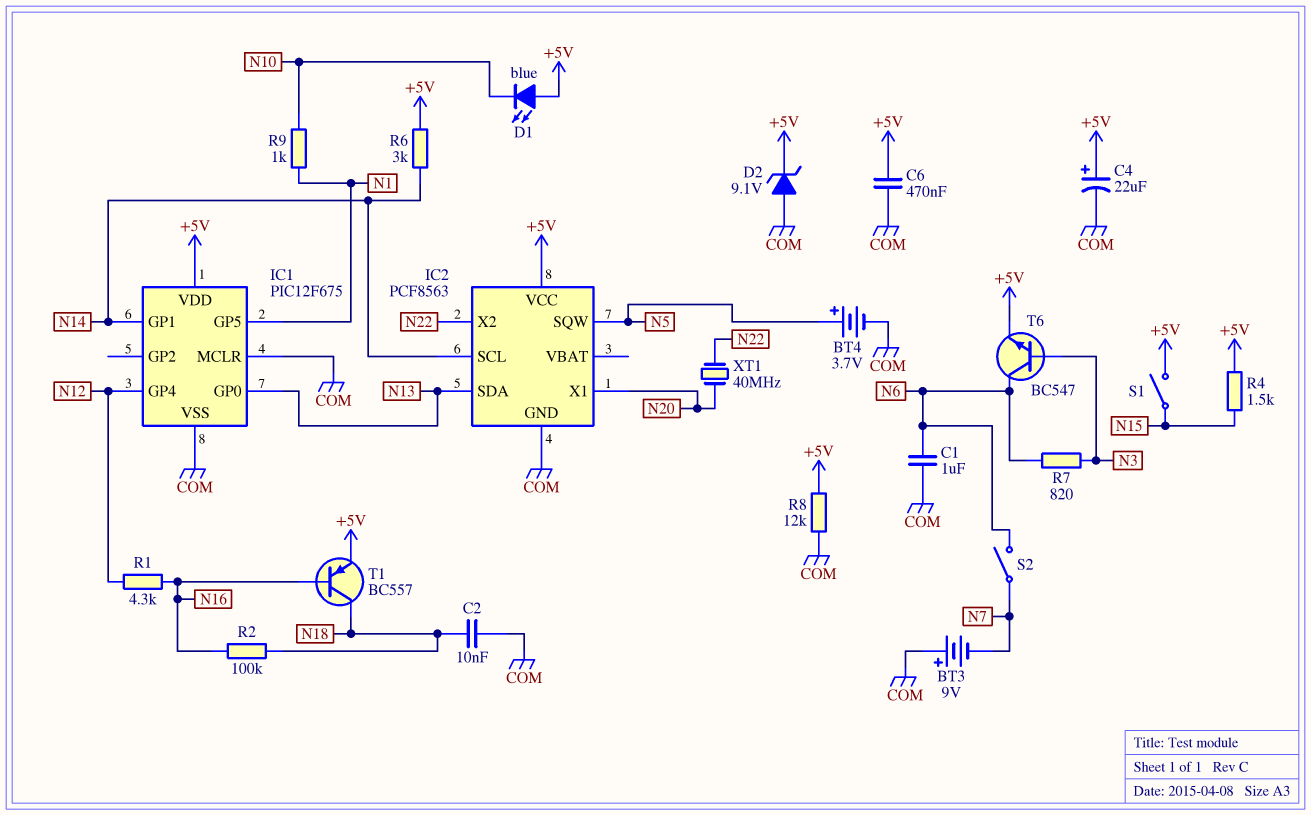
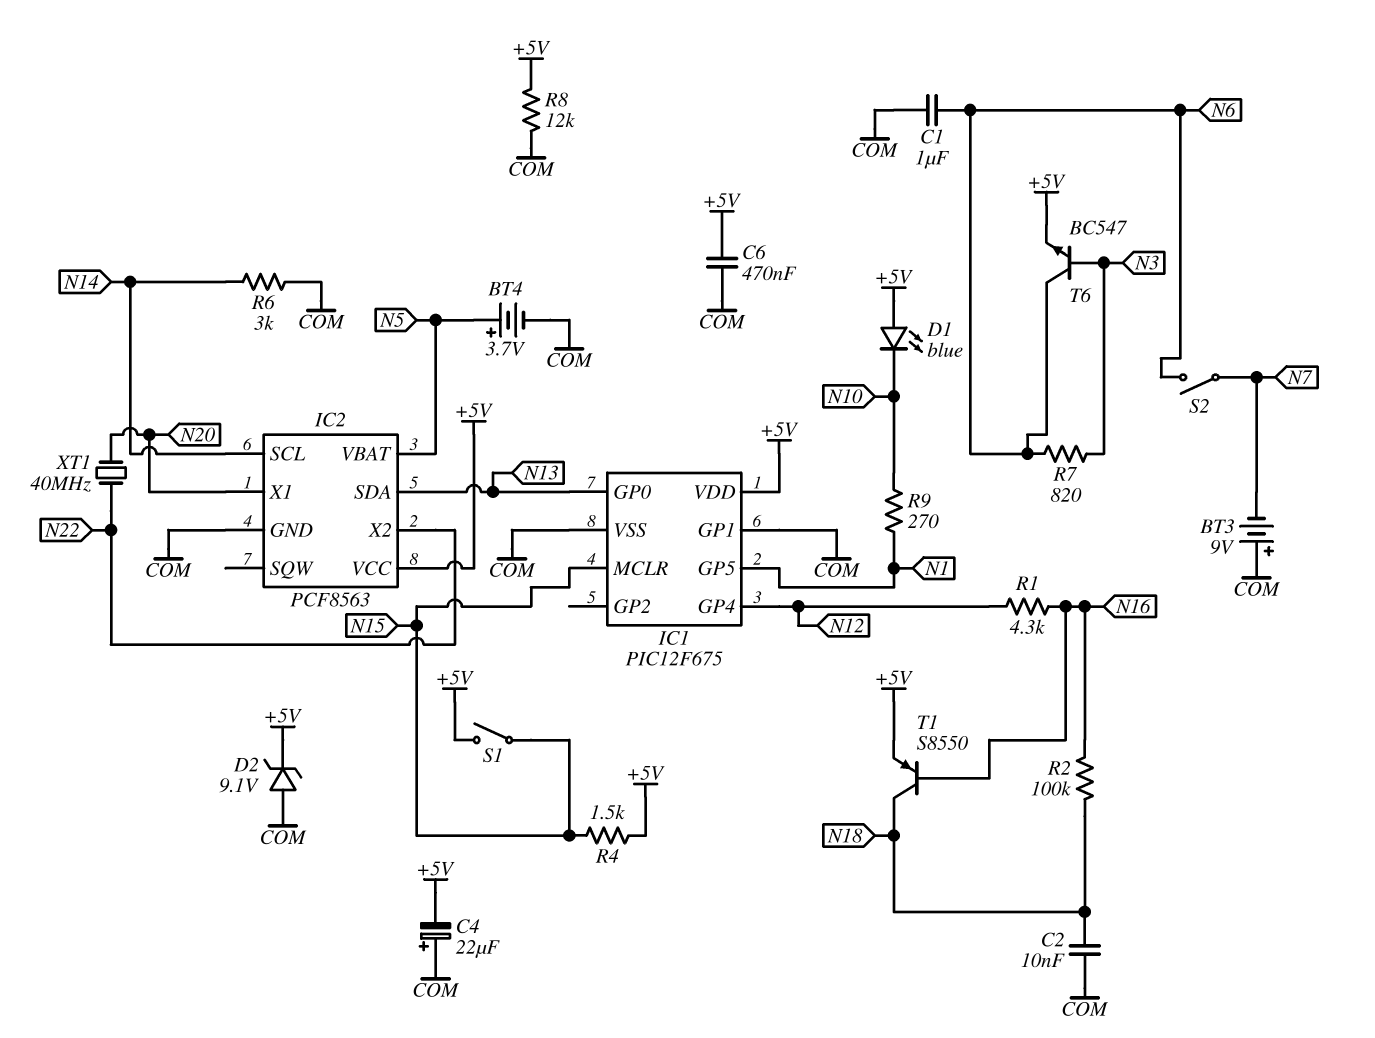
C4: 22uF (plus +5V, minus COM) -> 22uF (plus COM, minus +5V)
IC1 pin GP1: N14 -> COM
IC1 pin MCLR: COM -> N15
IC2 pin SQW: N5 -> none
IC2 pin VBAT: none -> N5
R6: 3k (+5V, N14) -> 3k (COM, N14)
R9: 1k (N1, N10) -> 270 (N1, N10)
T1: PNP BC557 (B N16, C N18, E +5V) -> PNP S8550 (B N16, C N18, E +5V)

